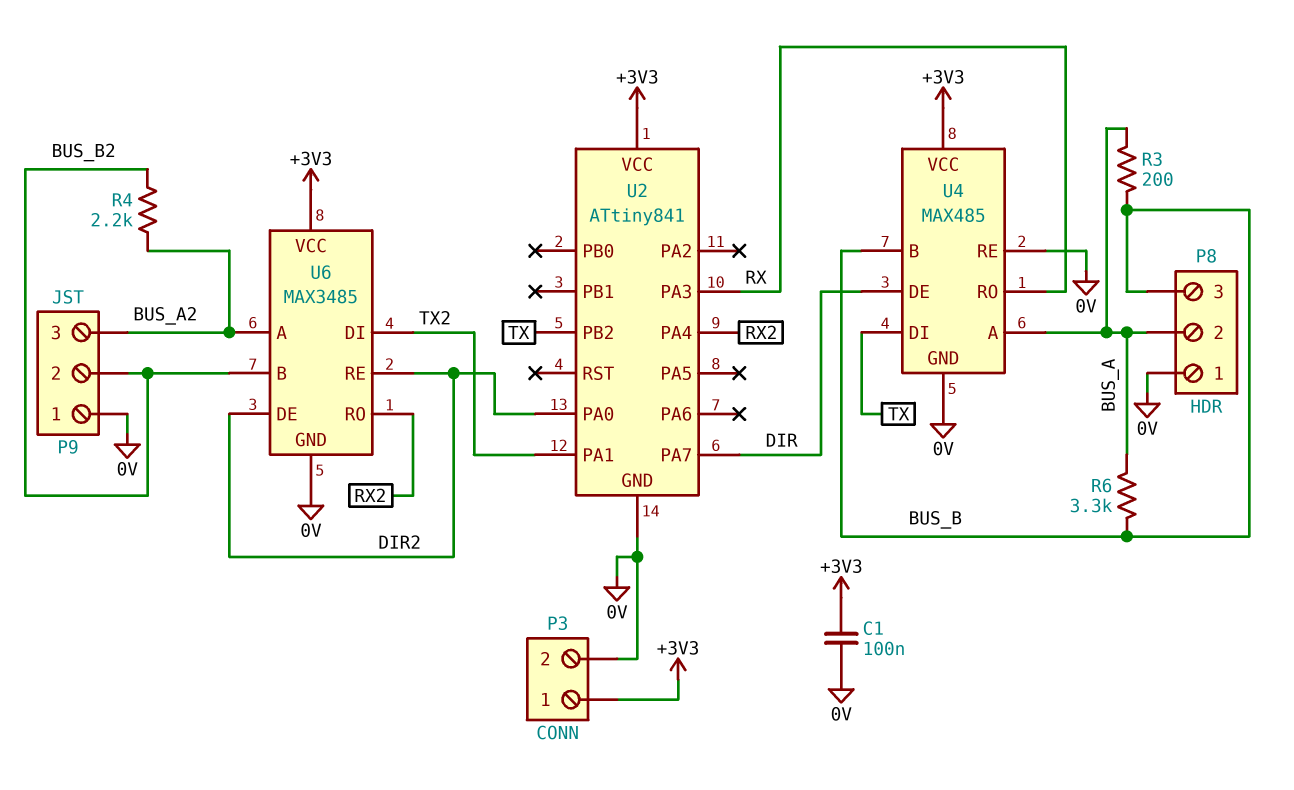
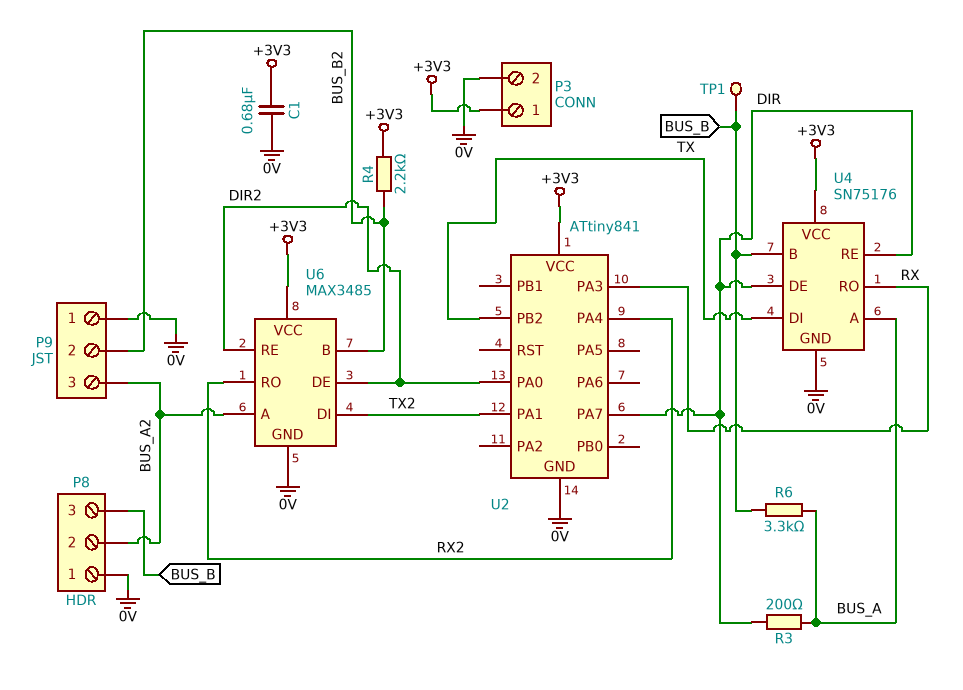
C1: 100nF (+3V3, 0V) -> 680nF (+3V3, 0V)
P8 pin 2: BUS_A -> BUS_A2
R3: 200 (BUS_A, BUS_B) -> 200 (BUS_A, DIR)
R4: 2.2k (BUS_A2, BUS_B2) -> 2.2k (+3V3, BUS_B2)
TP1: none -> test point (BUS_B)
U4: MAX485 -> SN75176
U4 pin RE: 0V -> DIR

